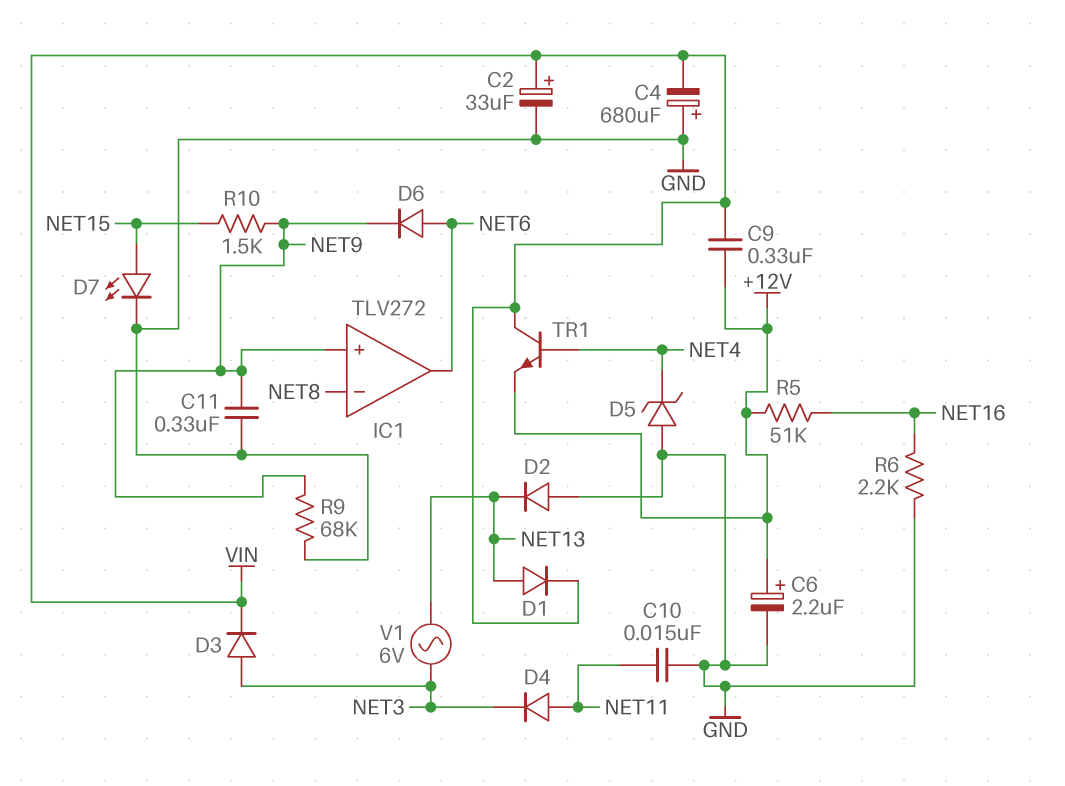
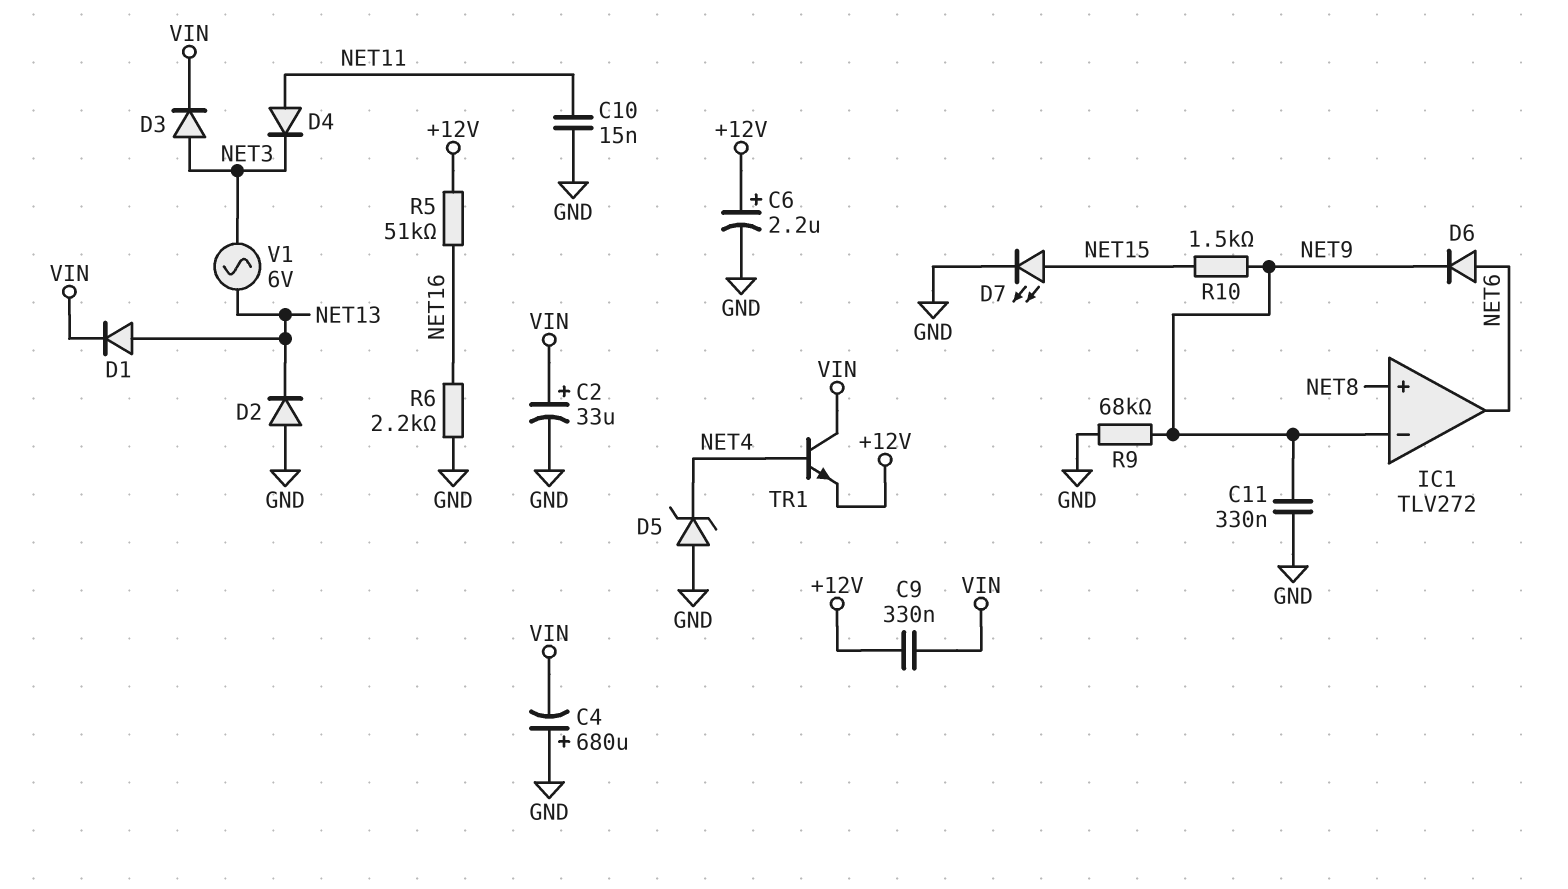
IC1 pin in+: NET9 -> NET8
IC1 pin in-: NET8 -> NET9

